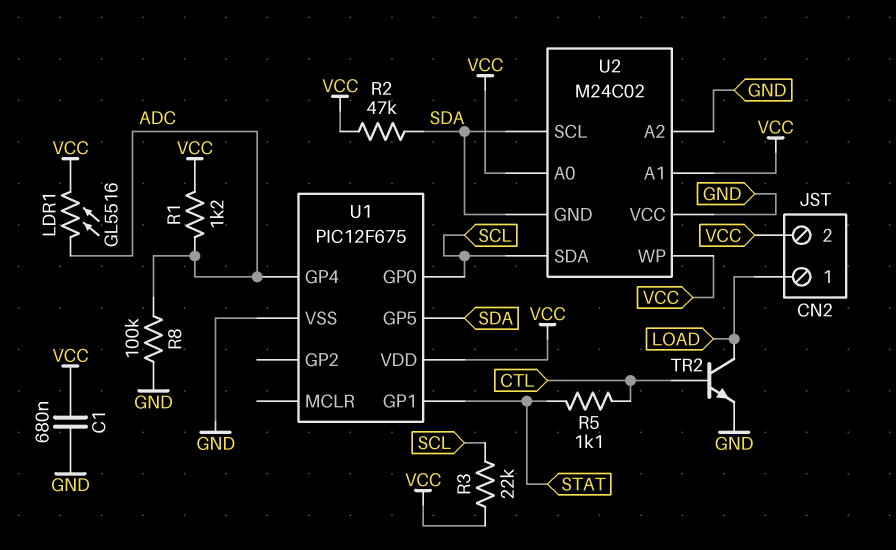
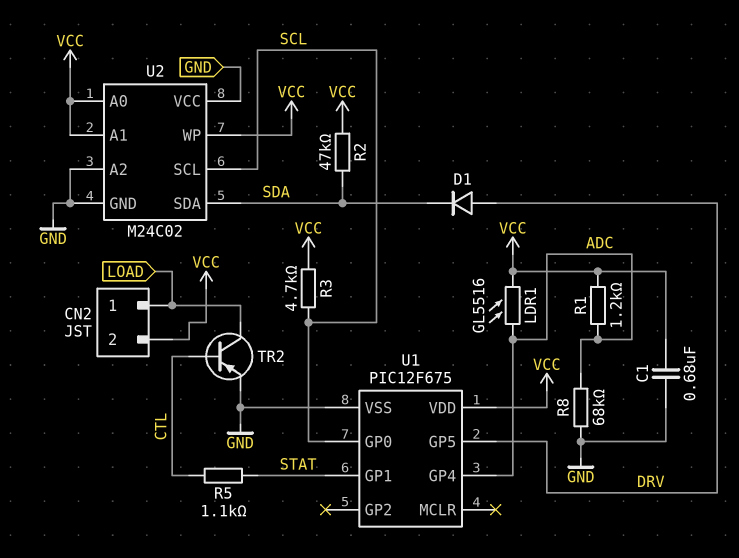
D1: none -> diode (A DRV, K SDA)
R3: 22k (SCL, VCC) -> 4.7k (SCL, VCC)
R8: 100k (ADC, GND) -> 68k (ADC, GND)
TR2: NPN (B CTL, C LOAD, E GND) -> PNP (B CTL, C LOAD, E GND)
U1 pin GP5: SDA -> DRV
U2 pin GND: SDA -> GND
U2 pin SCL: SDA -> SCL
U2 pin SDA: SCL -> SDA

